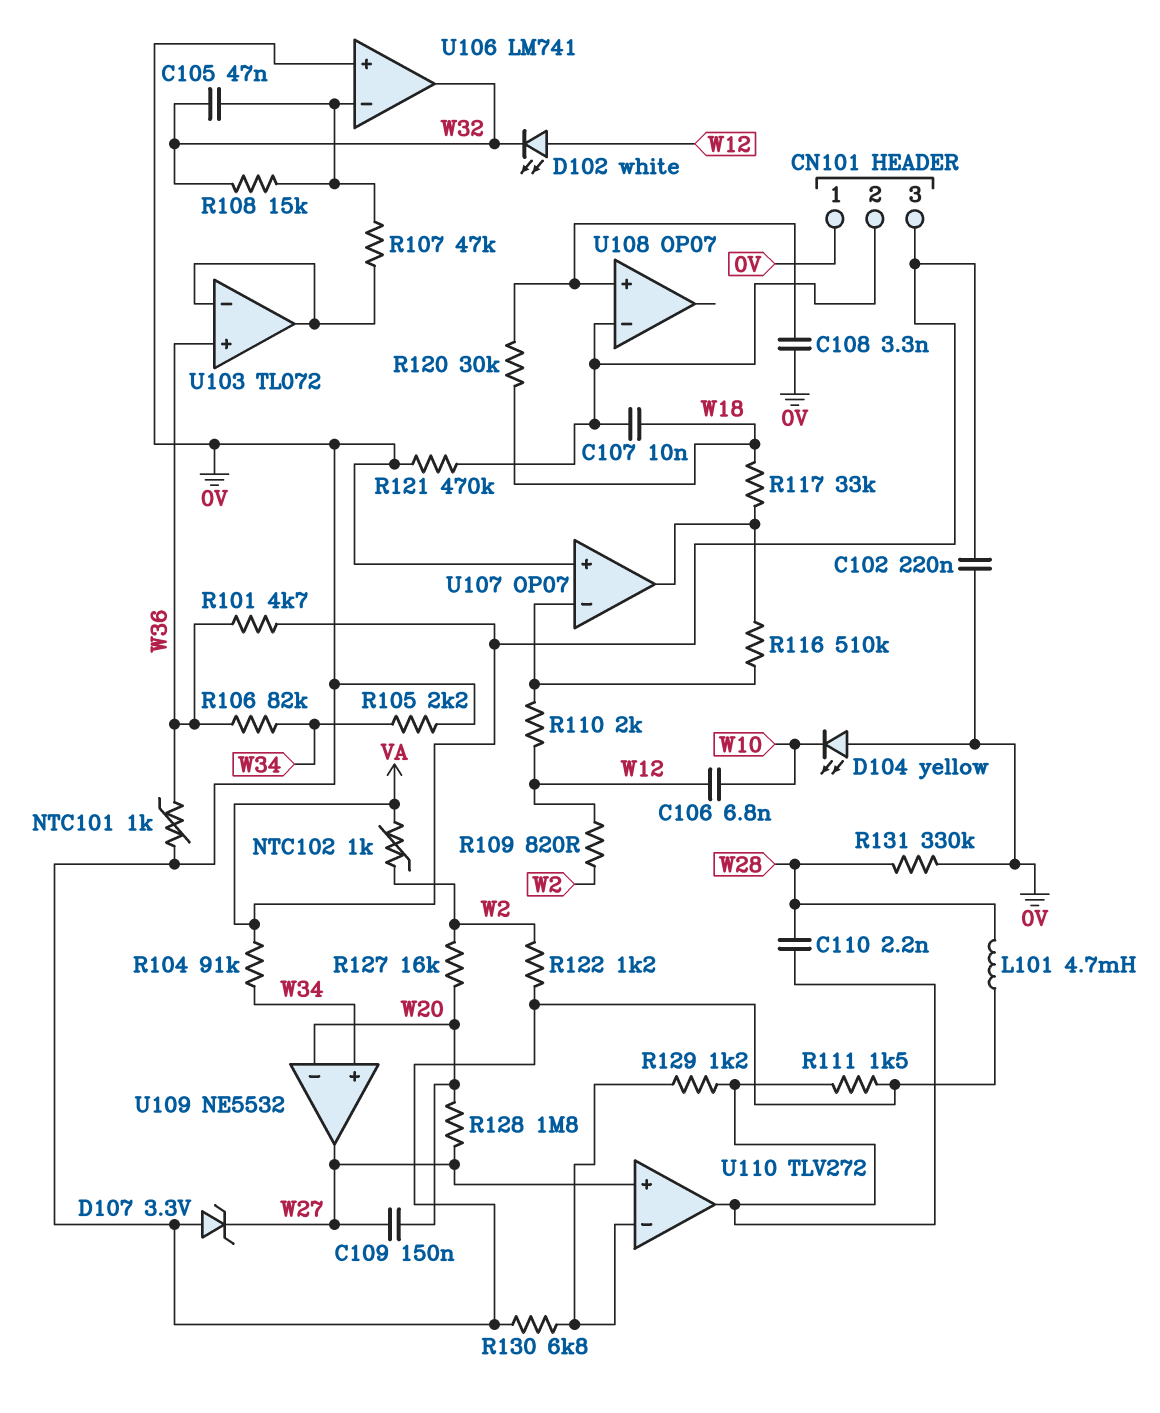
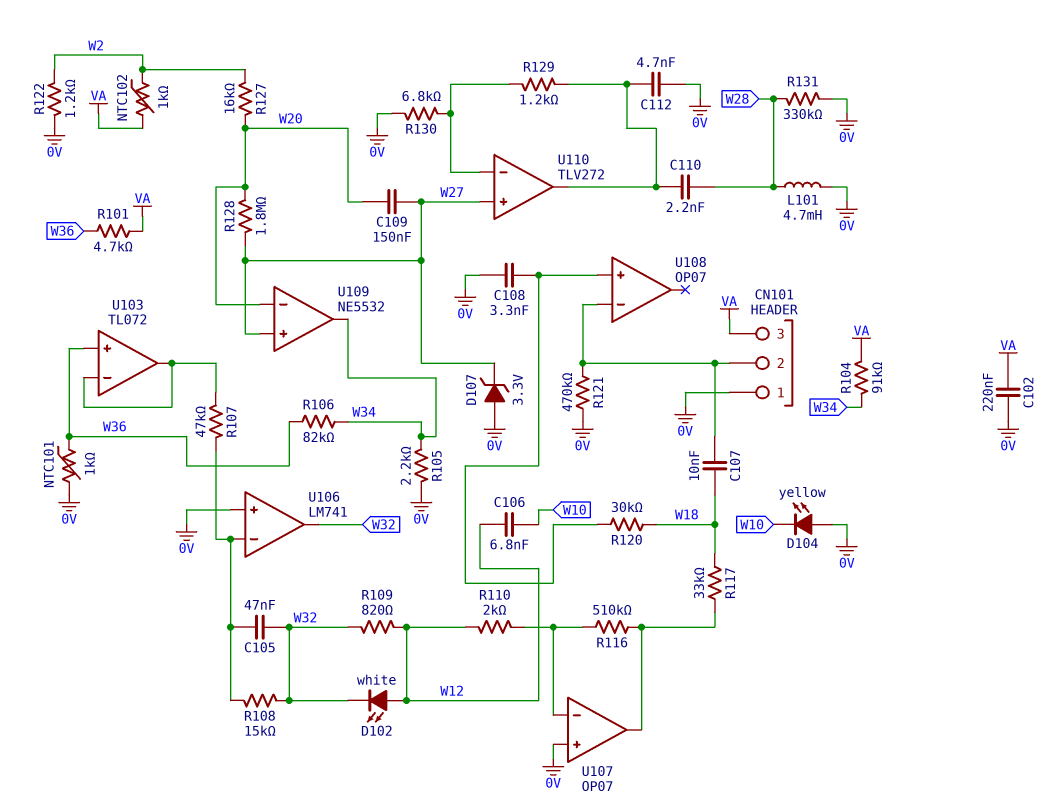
C112: none -> 4.7nF (0V, U110/out)
R109: 820 (W2, W12) -> 820 (W12, W32)
R111: 1.5k (0V, U110/out) -> none
U109 pin in+: W34 -> W27
U109 pin out: W27 -> W34

